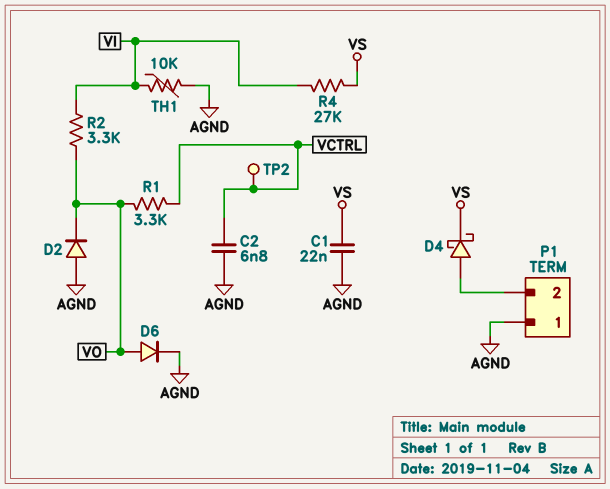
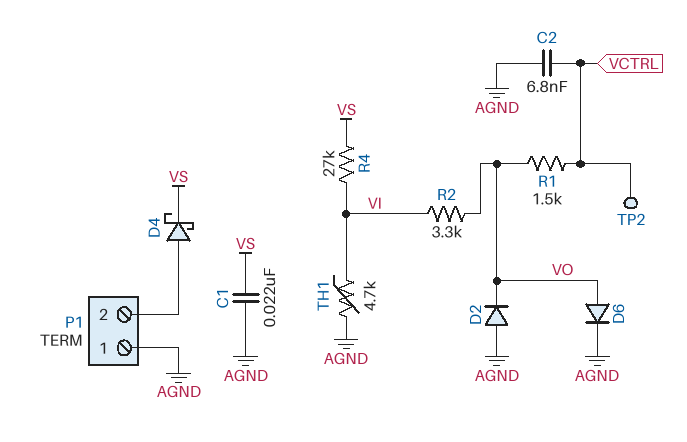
R1: 3.3k (VCTRL, VO) -> 1.5k (VCTRL, VO)
TH1: 10k (AGND, VI) -> 4.7k (AGND, VI)

